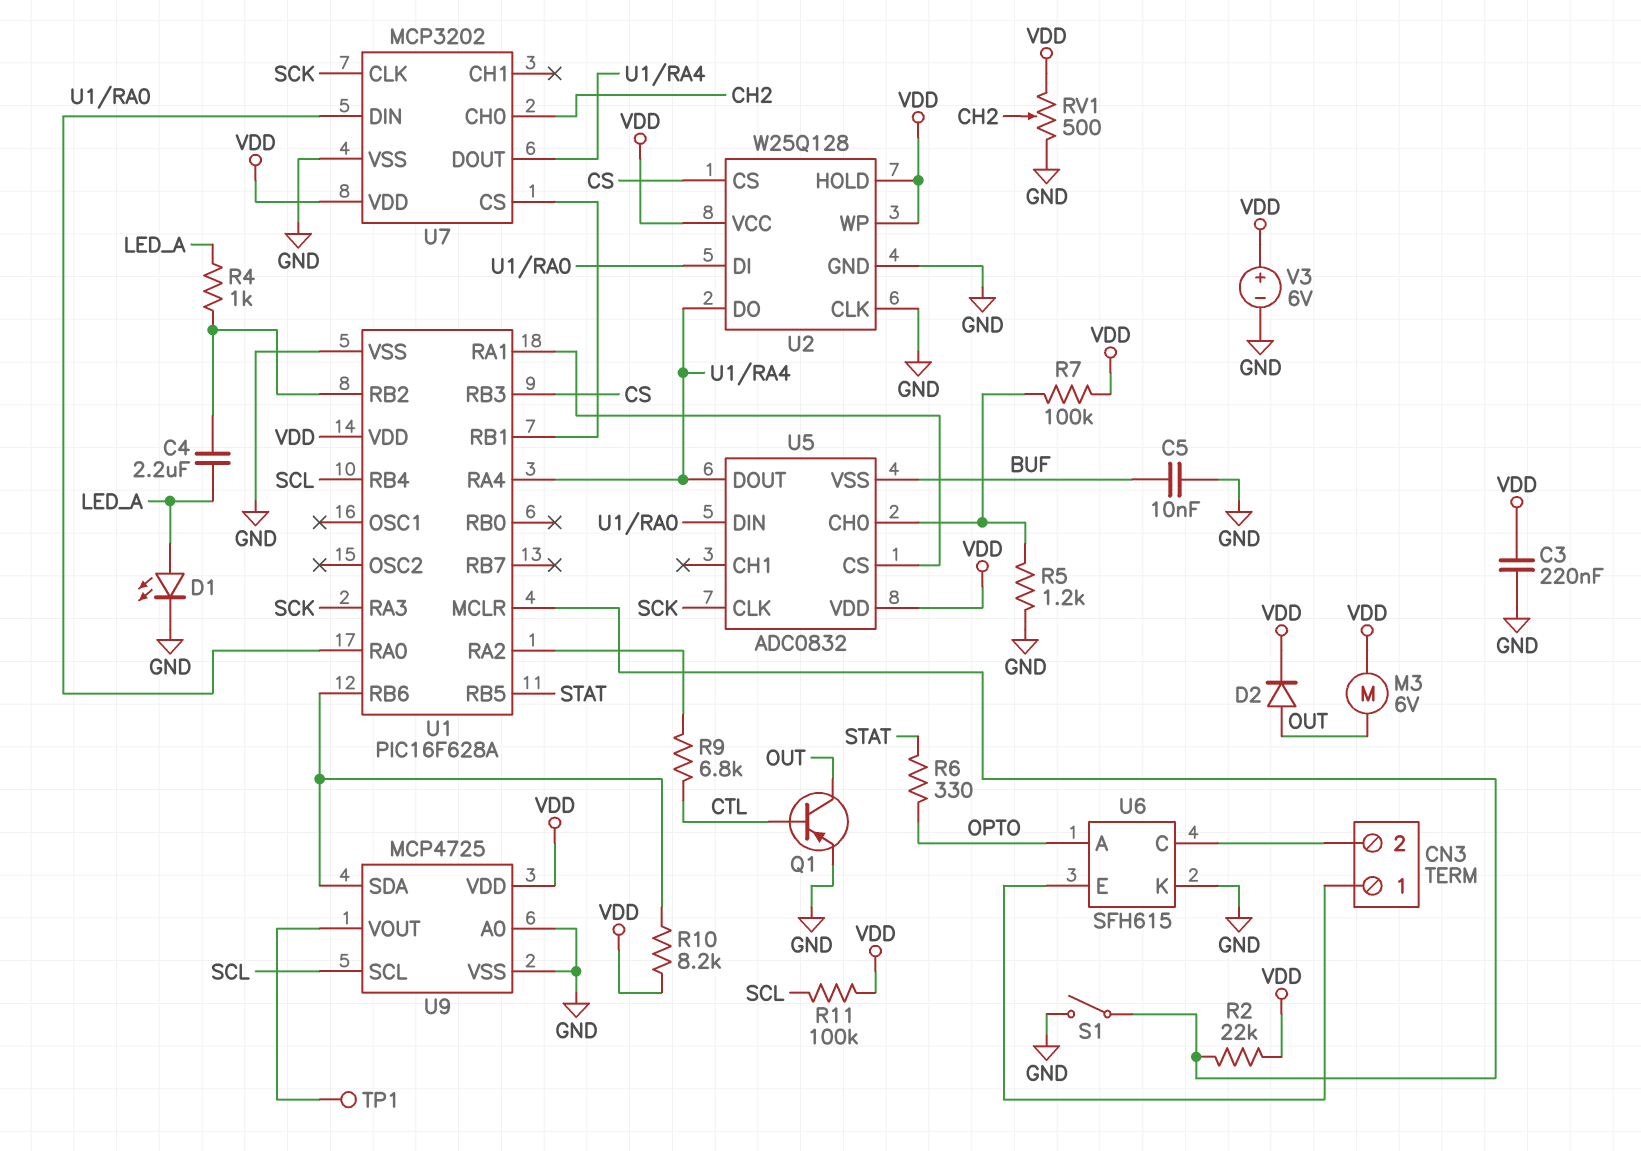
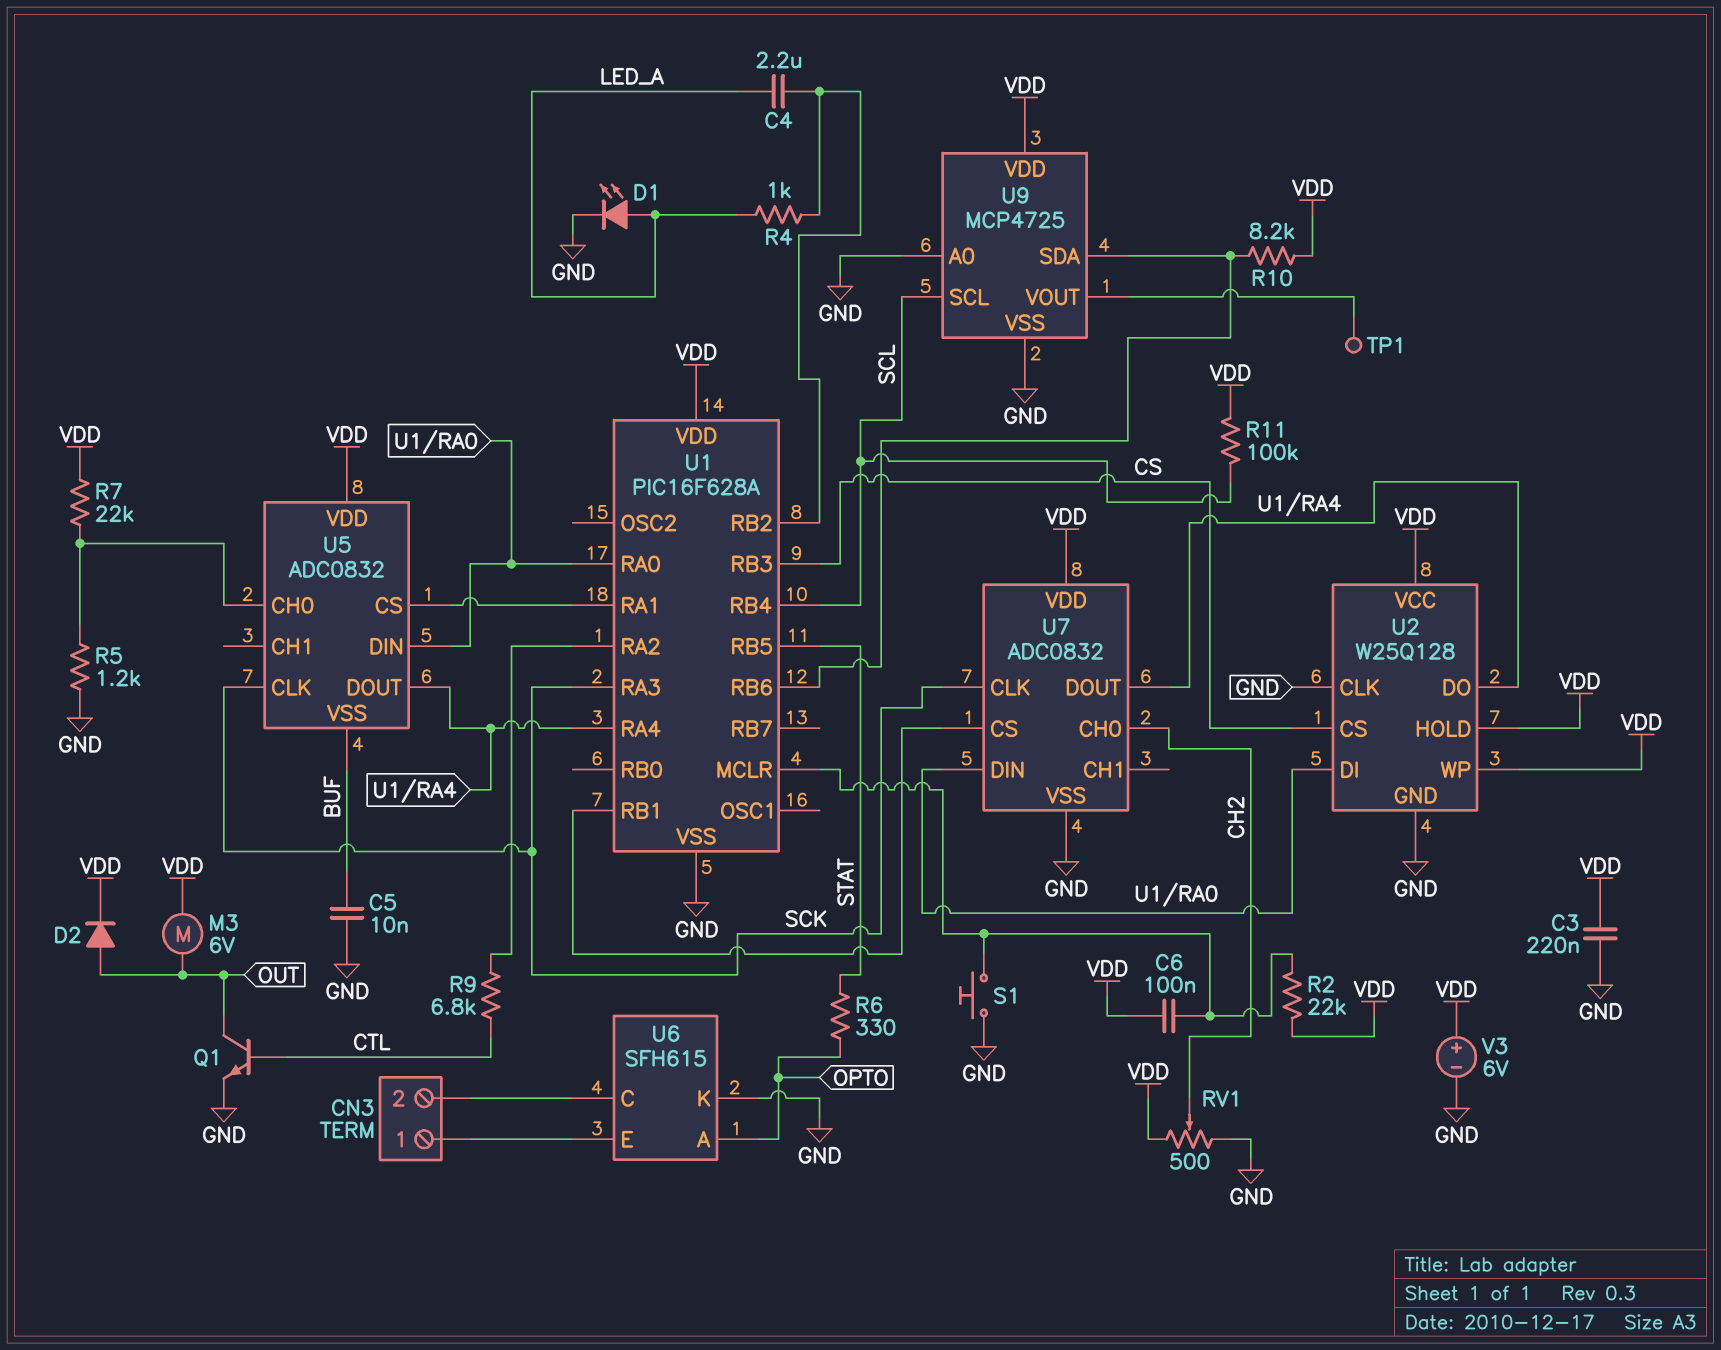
C6: none -> 100nF (U1/MCLR, VDD)
Q1: PNP (B CTL, C OUT, E GND) -> NPN (B CTL, C OUT, E GND)
R7: 100k (U5/CH0, VDD) -> 22k (U5/CH0, VDD)
S1: switch (GND, U1/MCLR) -> button (GND, U1/MCLR)
U7: MCP3202 -> ADC0832

